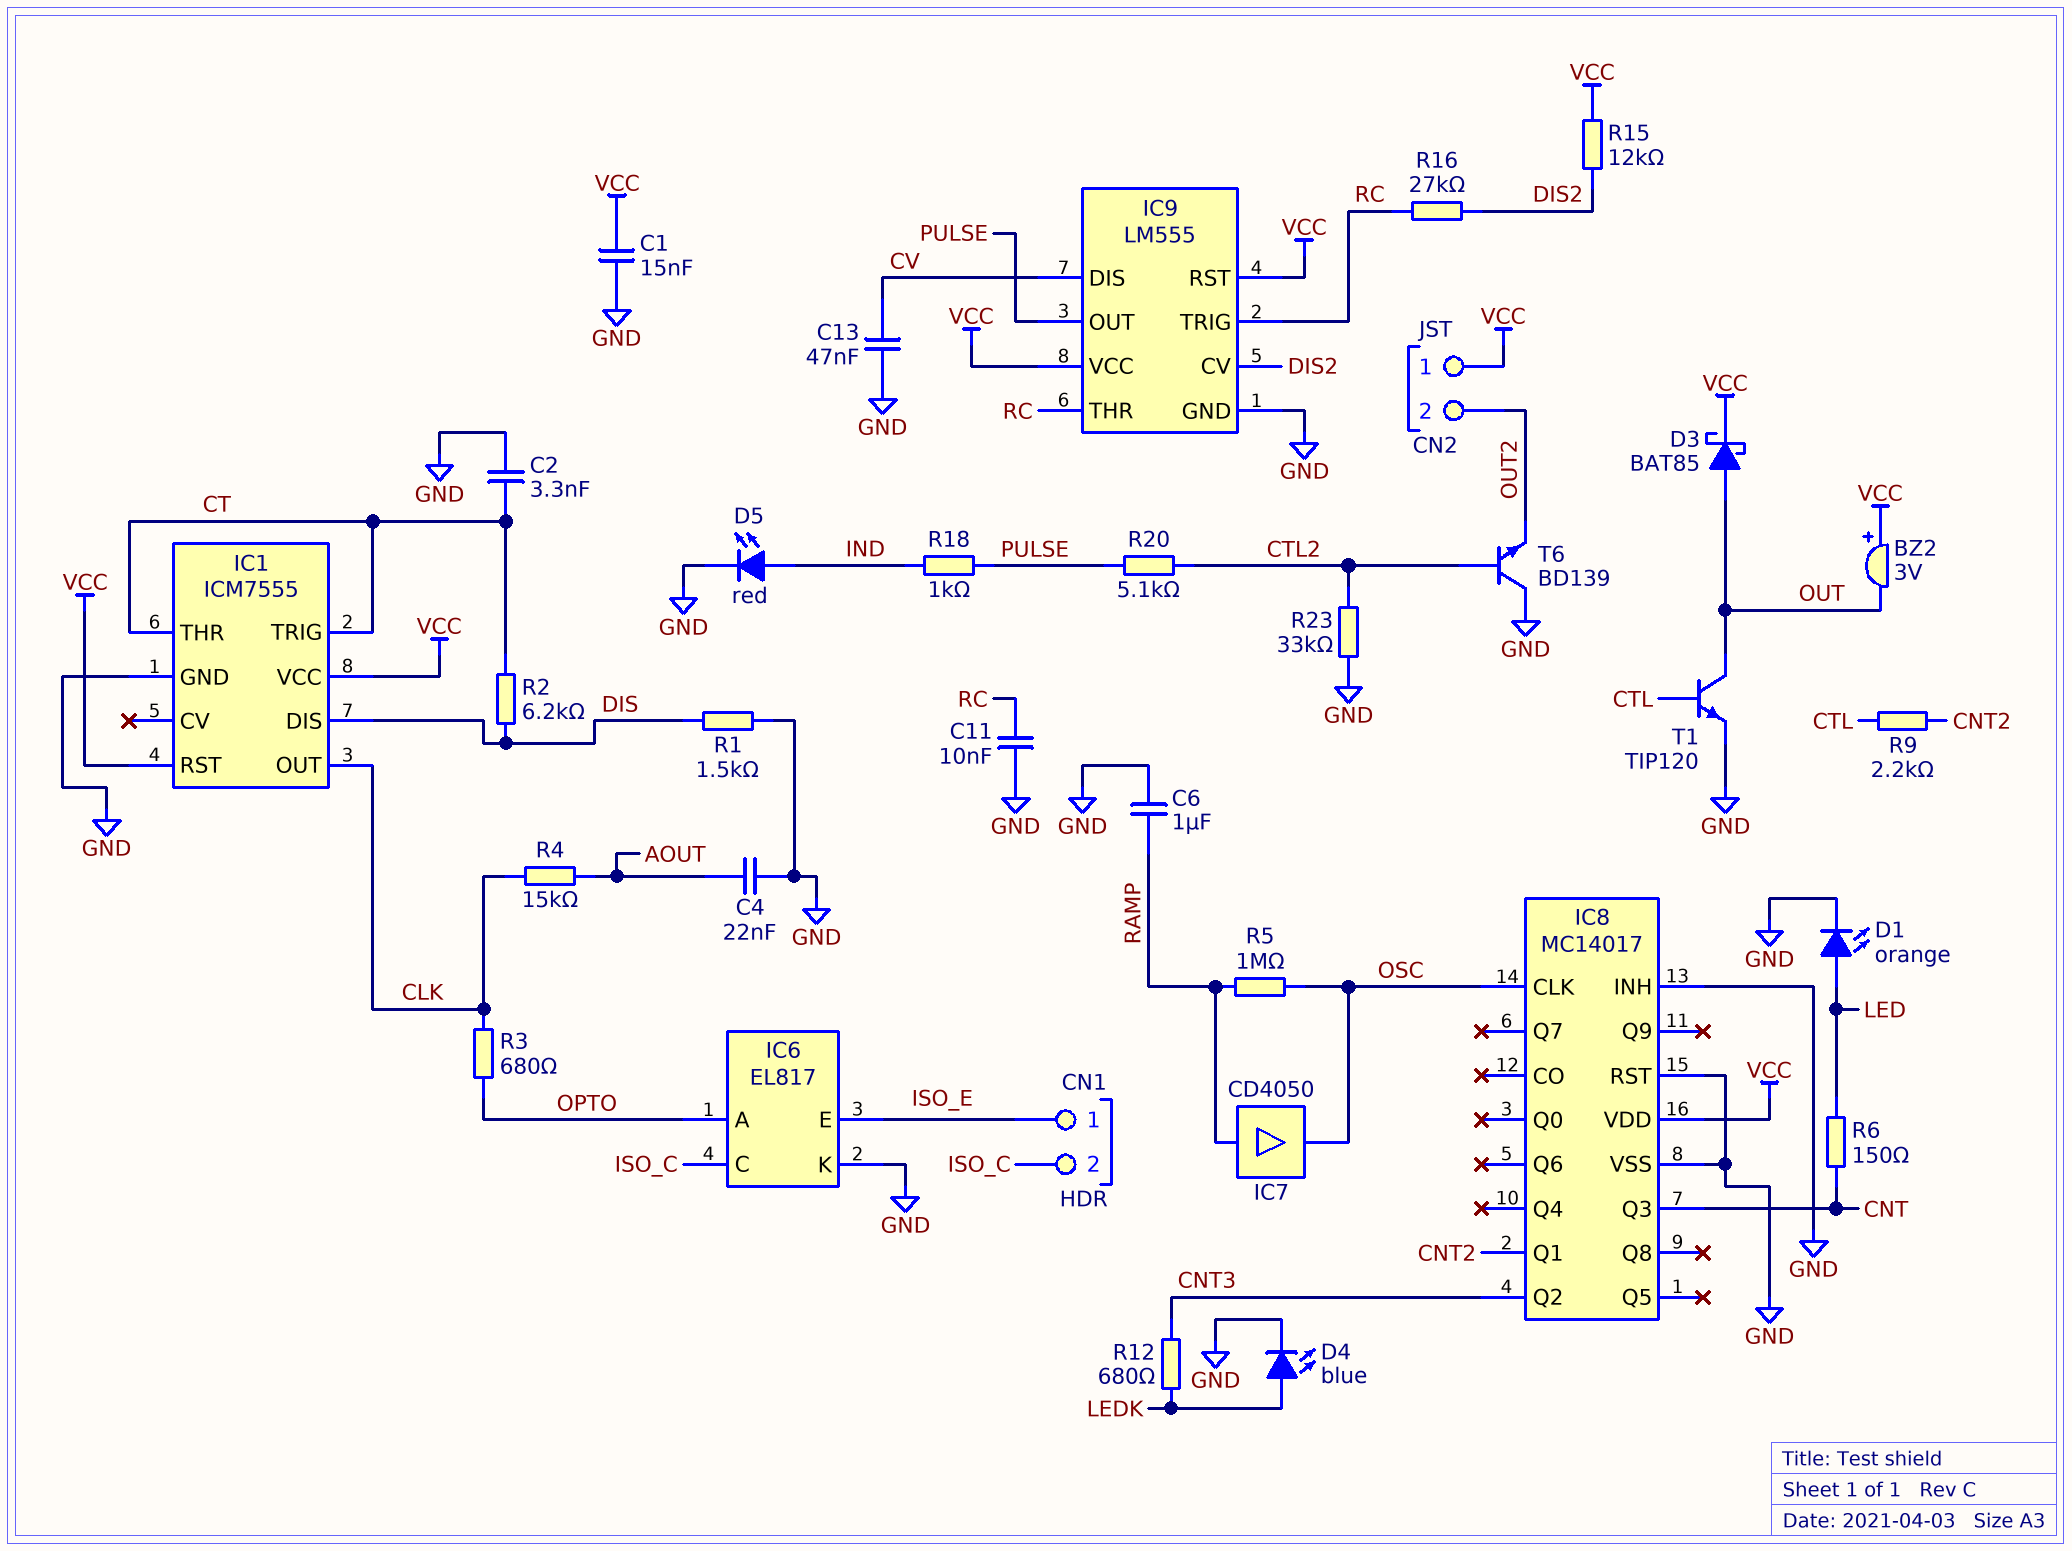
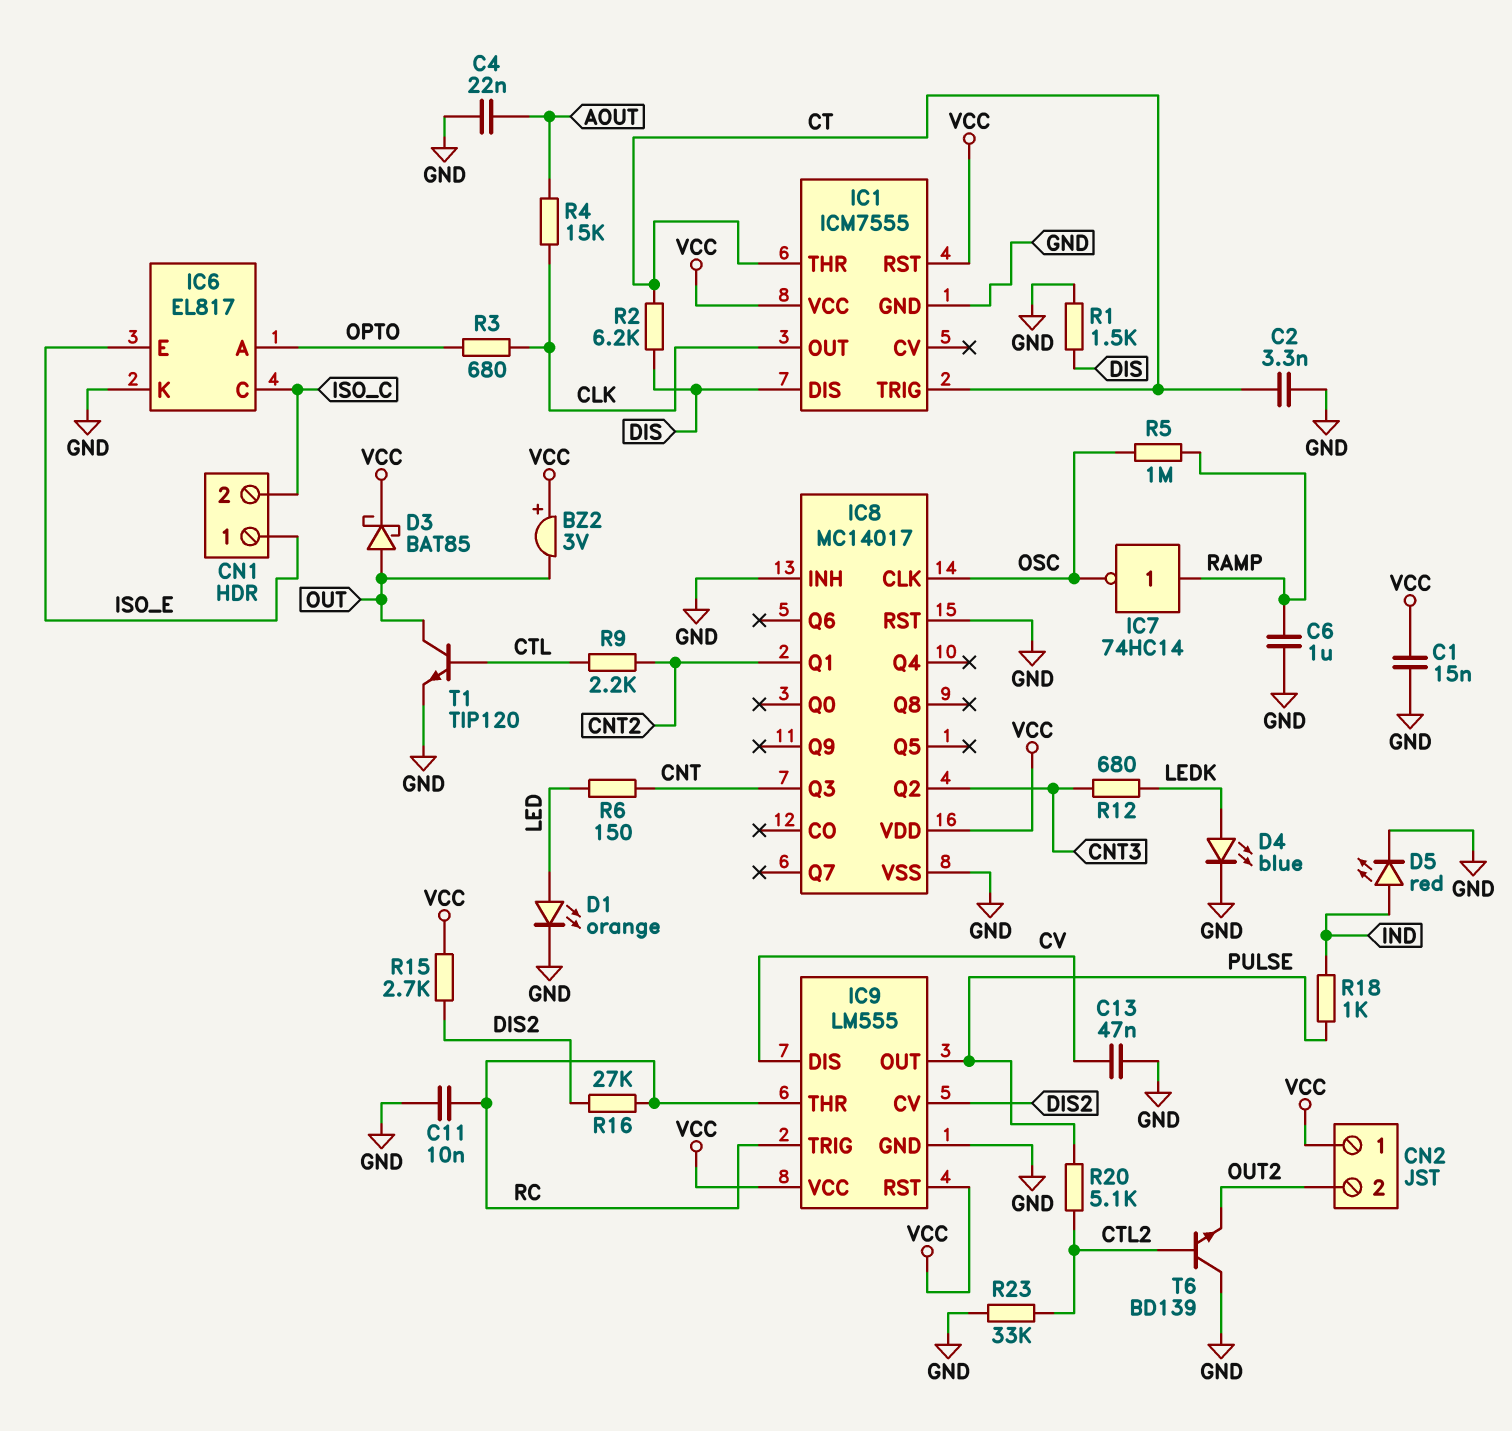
IC7: buffer CD4050 (in RAMP, out OSC) -> NOT 74HC14 (in RAMP, out OSC)
R15: 12k (DIS2, VCC) -> 2.7k (DIS2, VCC)

